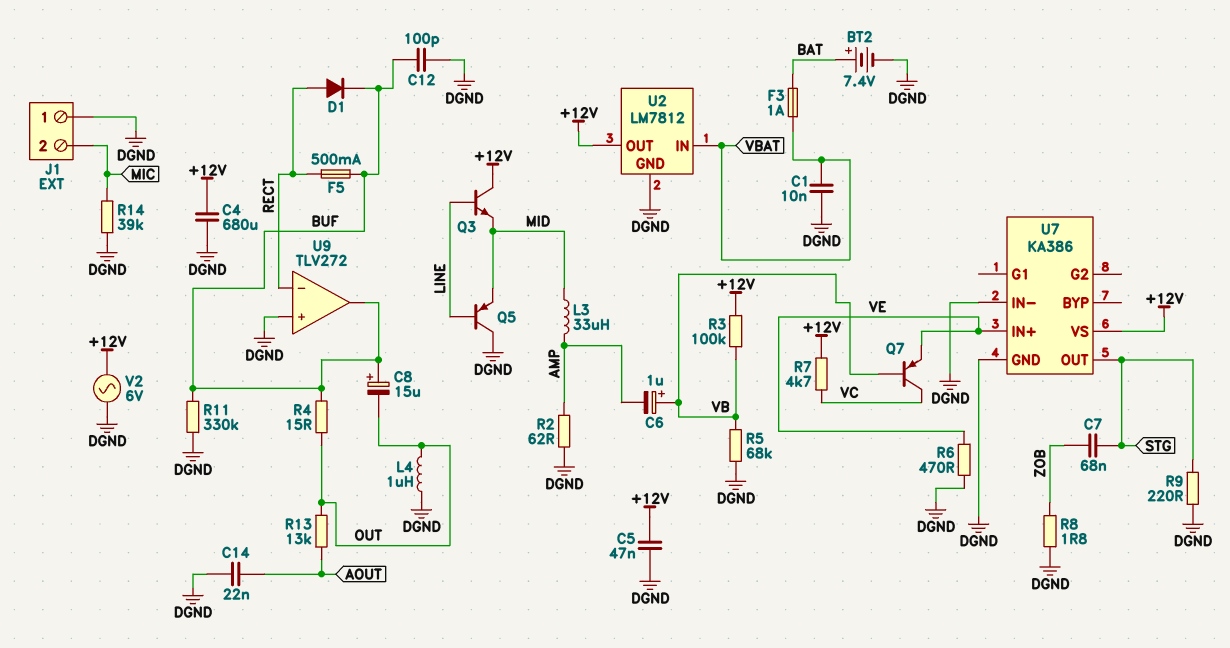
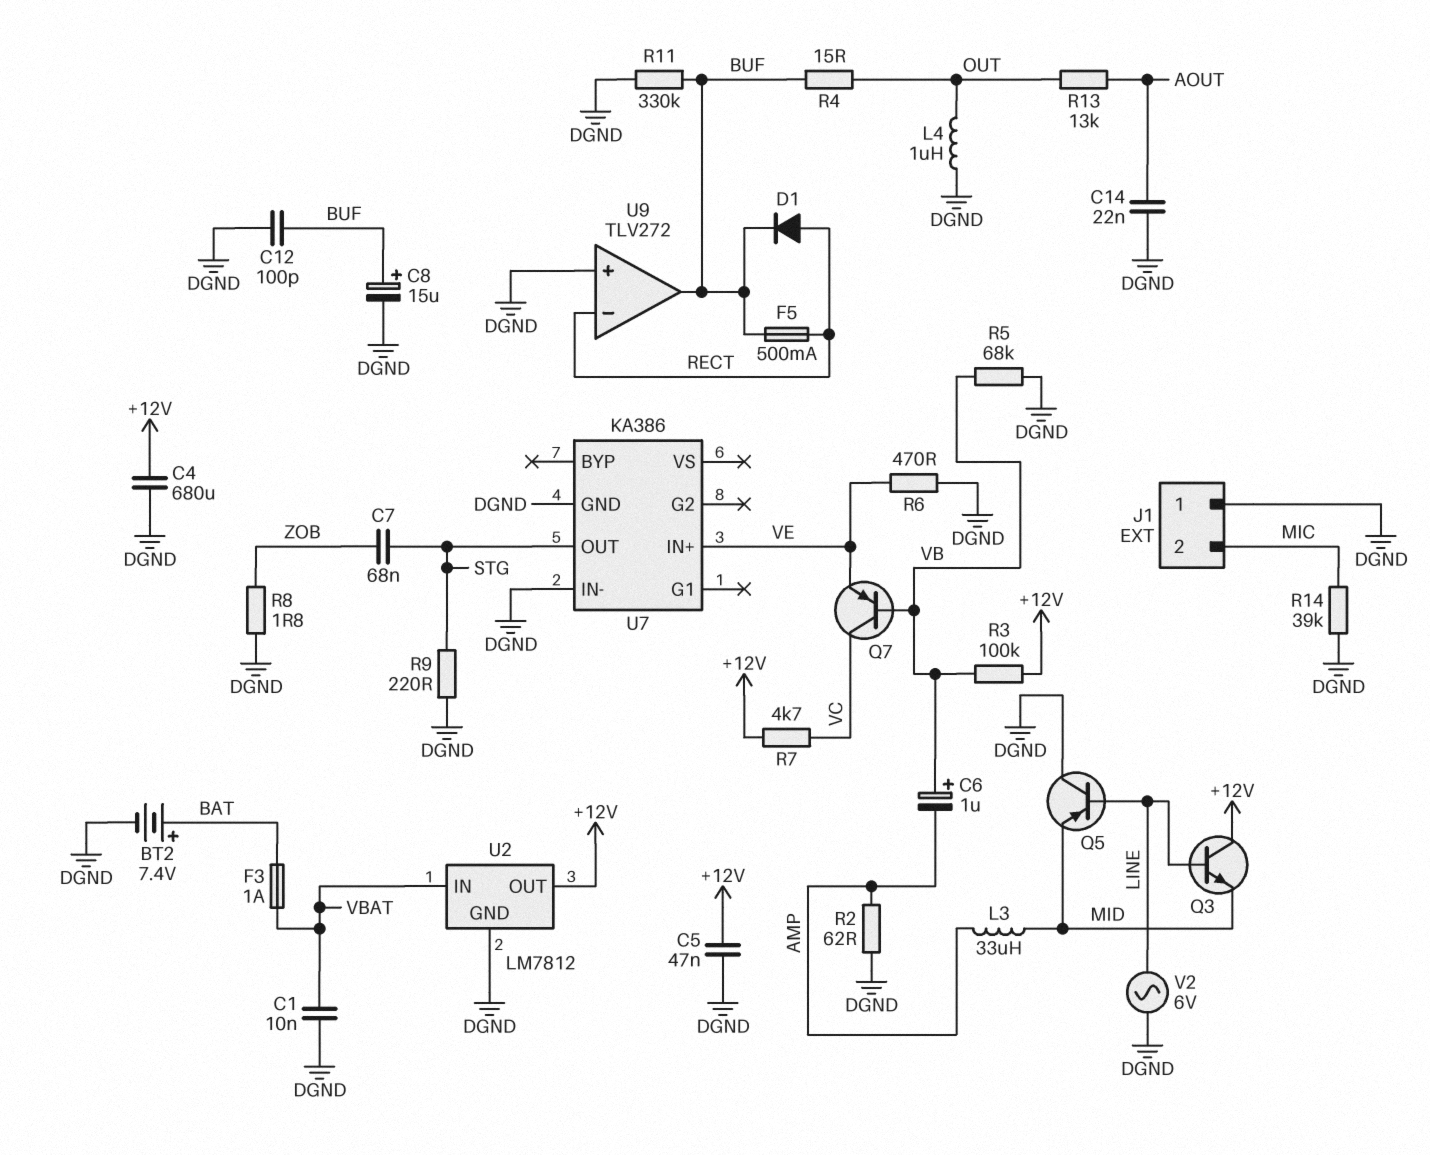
C8: 15uF (plus BUF, minus OUT) -> 15uF (plus BUF, minus DGND)
U7 pin VS: +12V -> none
V2: AC 6V (+12V, DGND) -> AC 6V (DGND, LINE)

